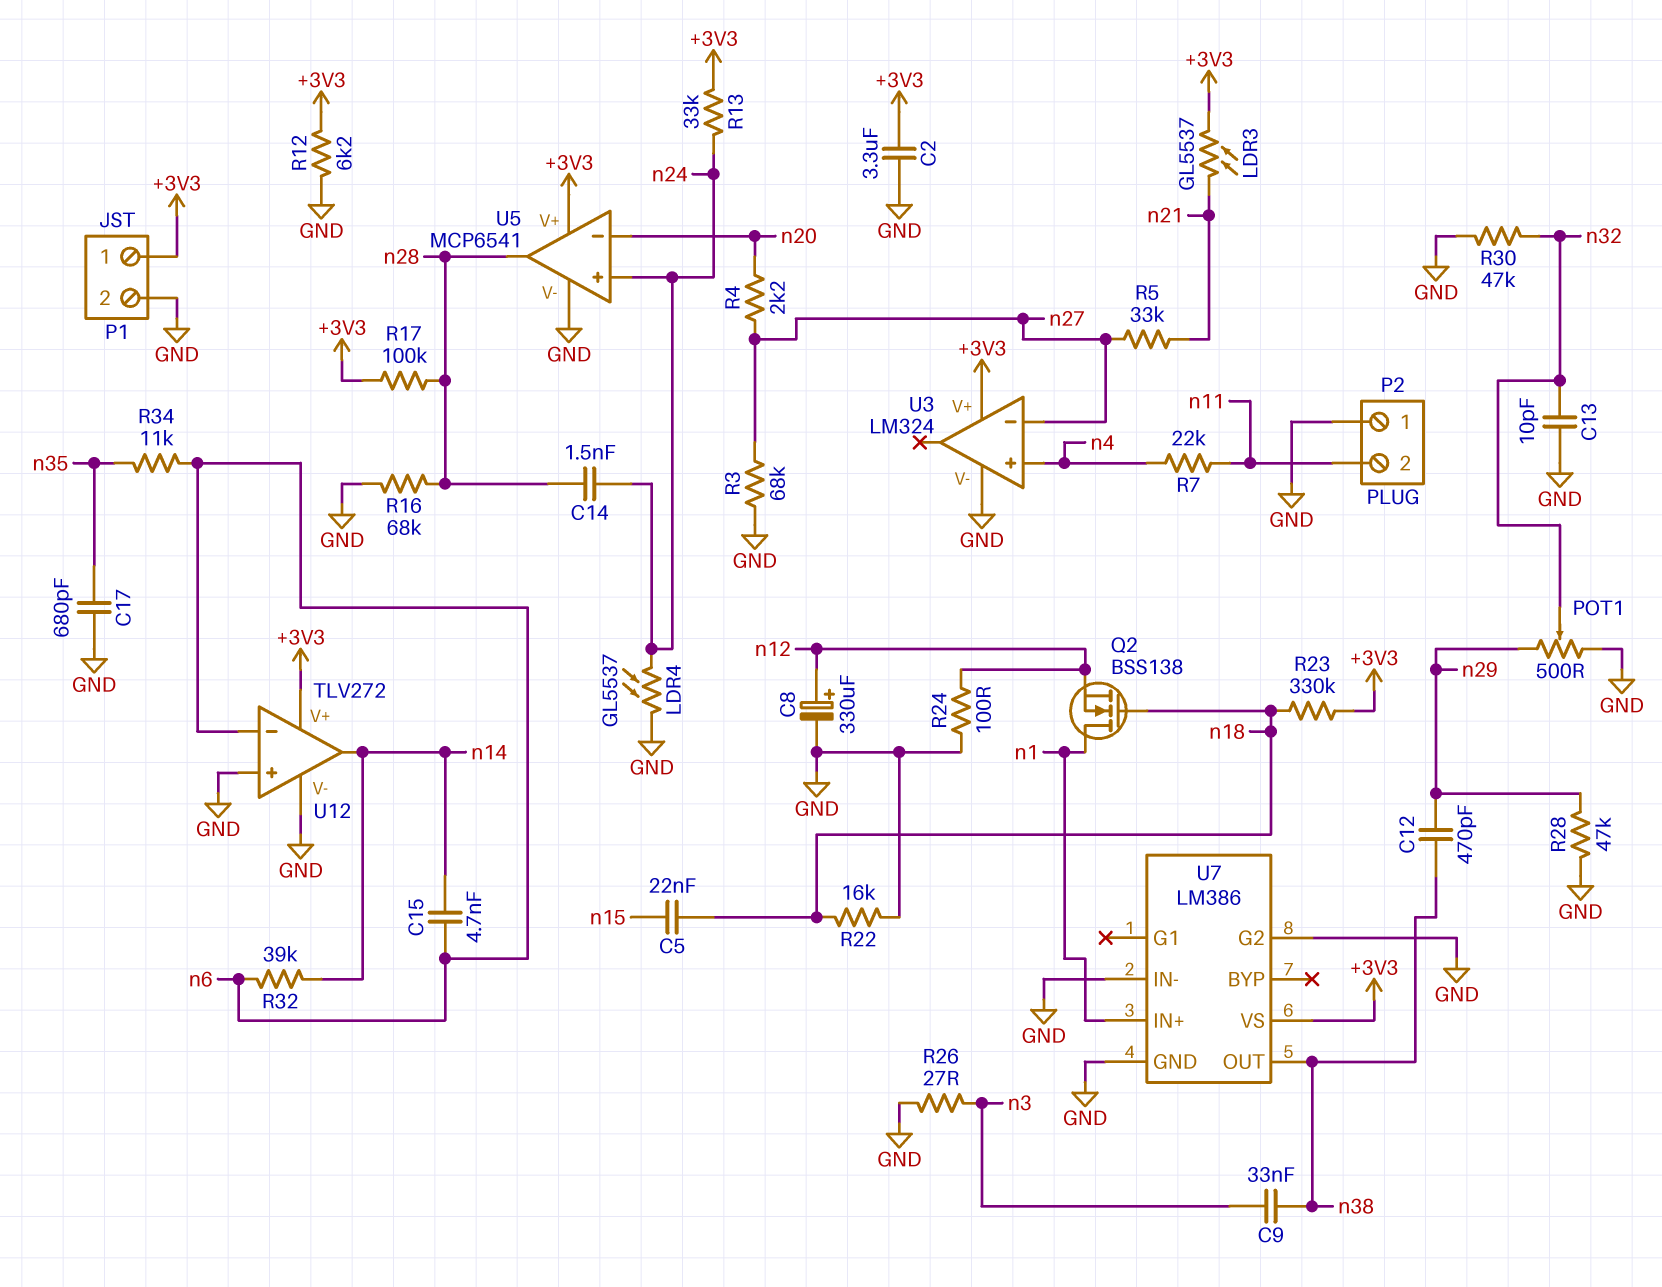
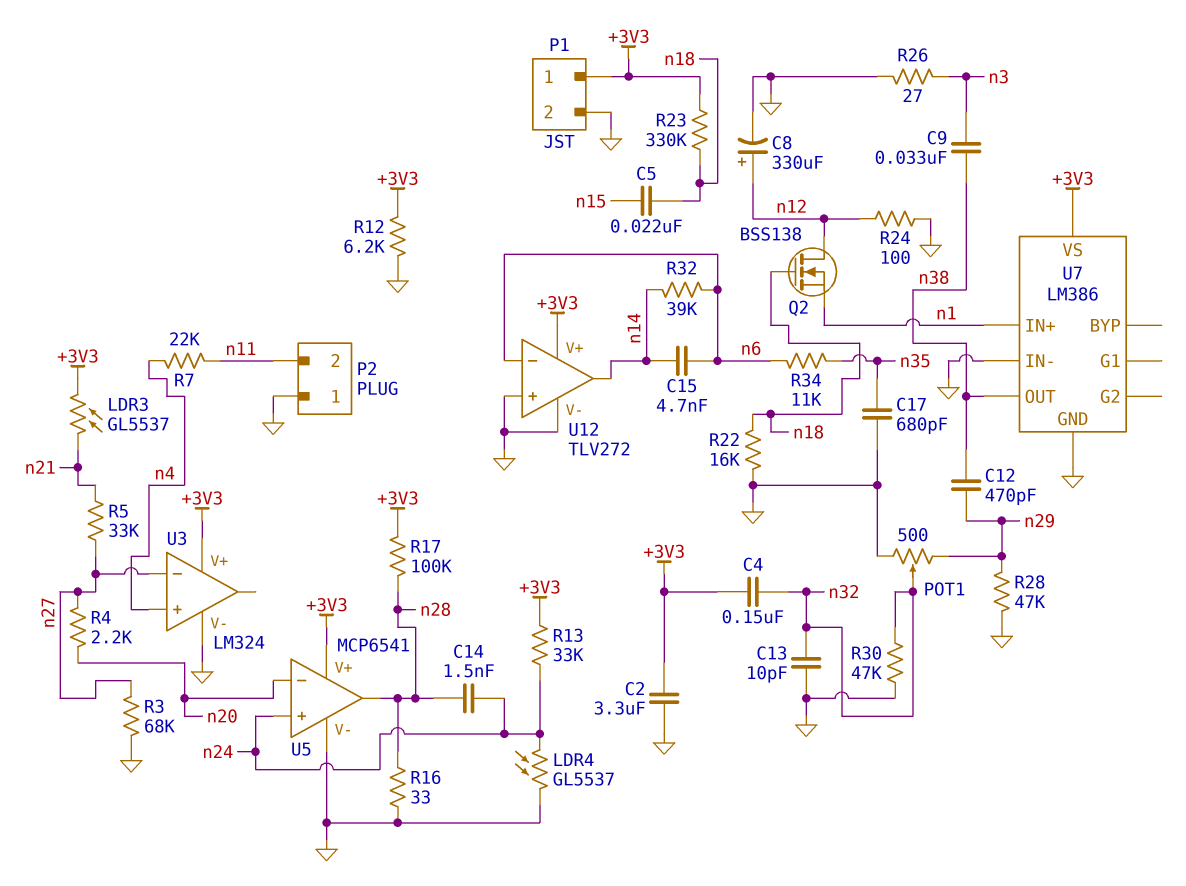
C4: none -> 150nF (+3V3, n32)
Q2: NMOS BSS138 (G n18, D n1, S n12) -> NMOS BSS138 (G n18, D n12, S n1)
R16: 68k (GND, n28) -> 33 (GND, n28)
U7 pin G2: GND -> none

